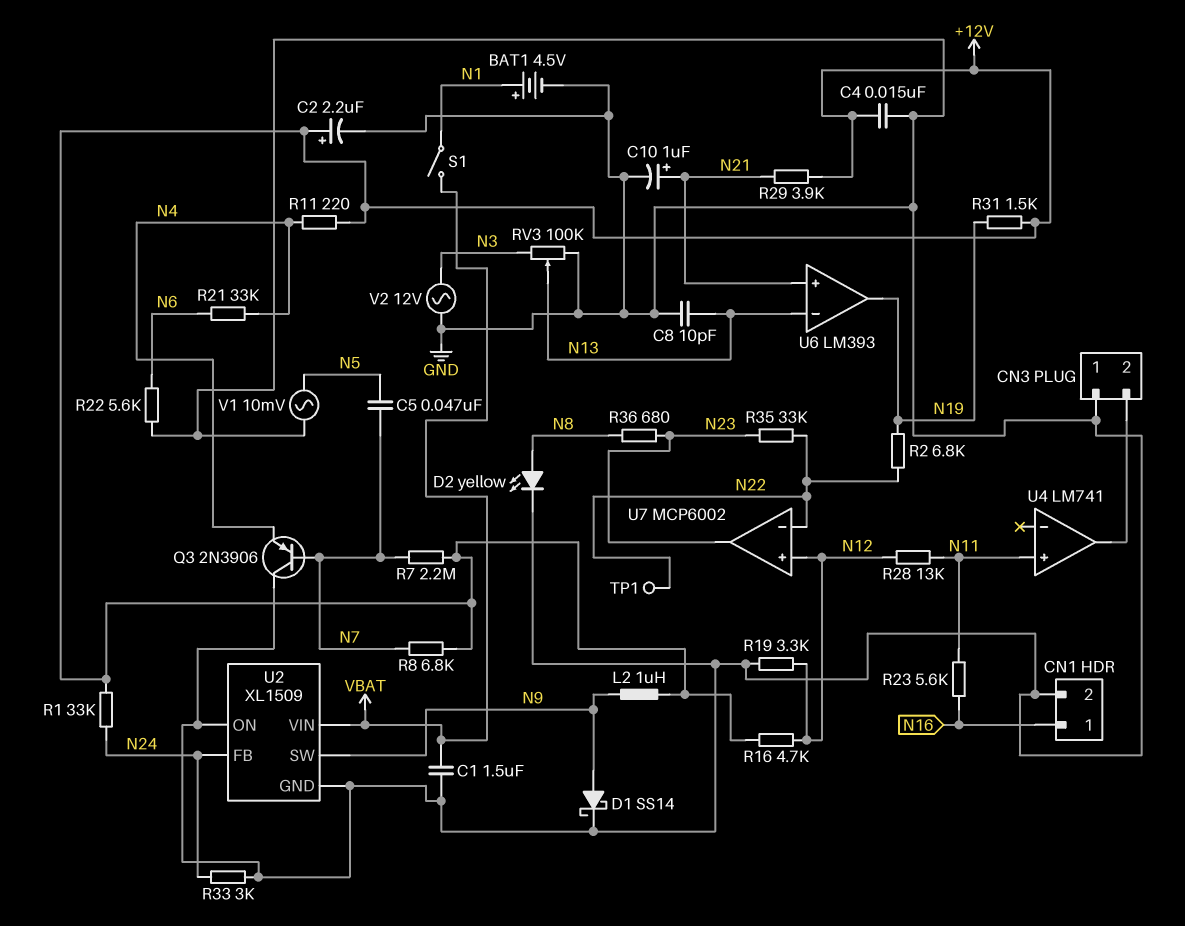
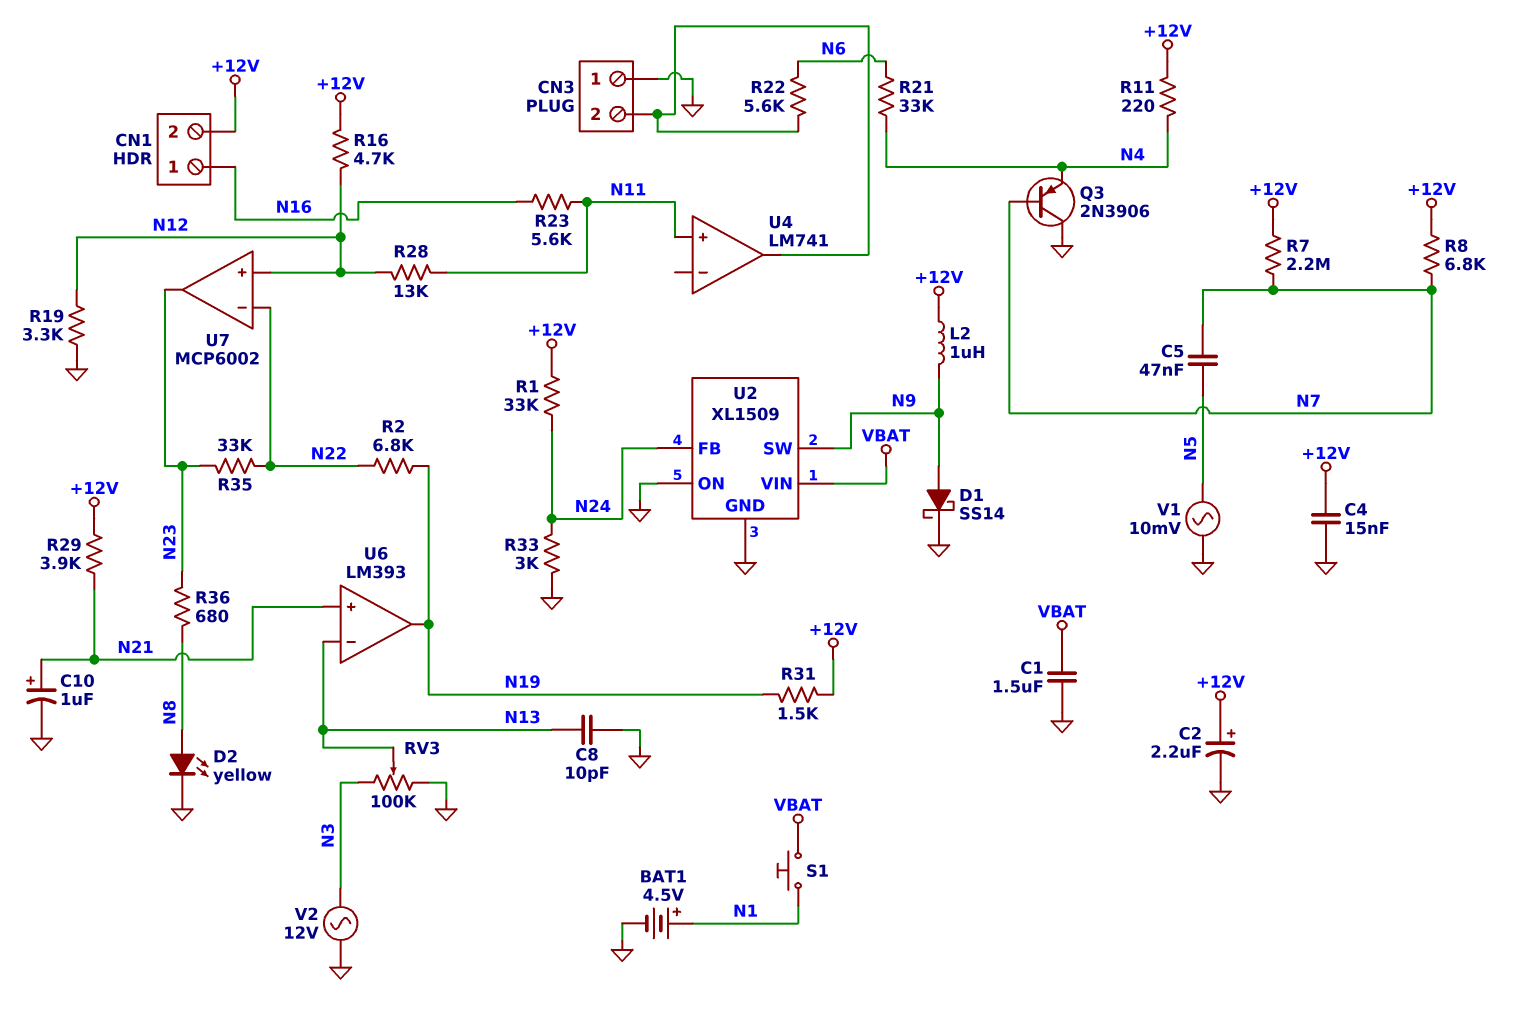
CN1 pin 2: GND -> +12V
R22: 5.6k (GND, N6) -> 5.6k (CN3/2, N6)
S1: switch (N1, VBAT) -> button (N1, VBAT)
TP1: test point (N22) -> none

